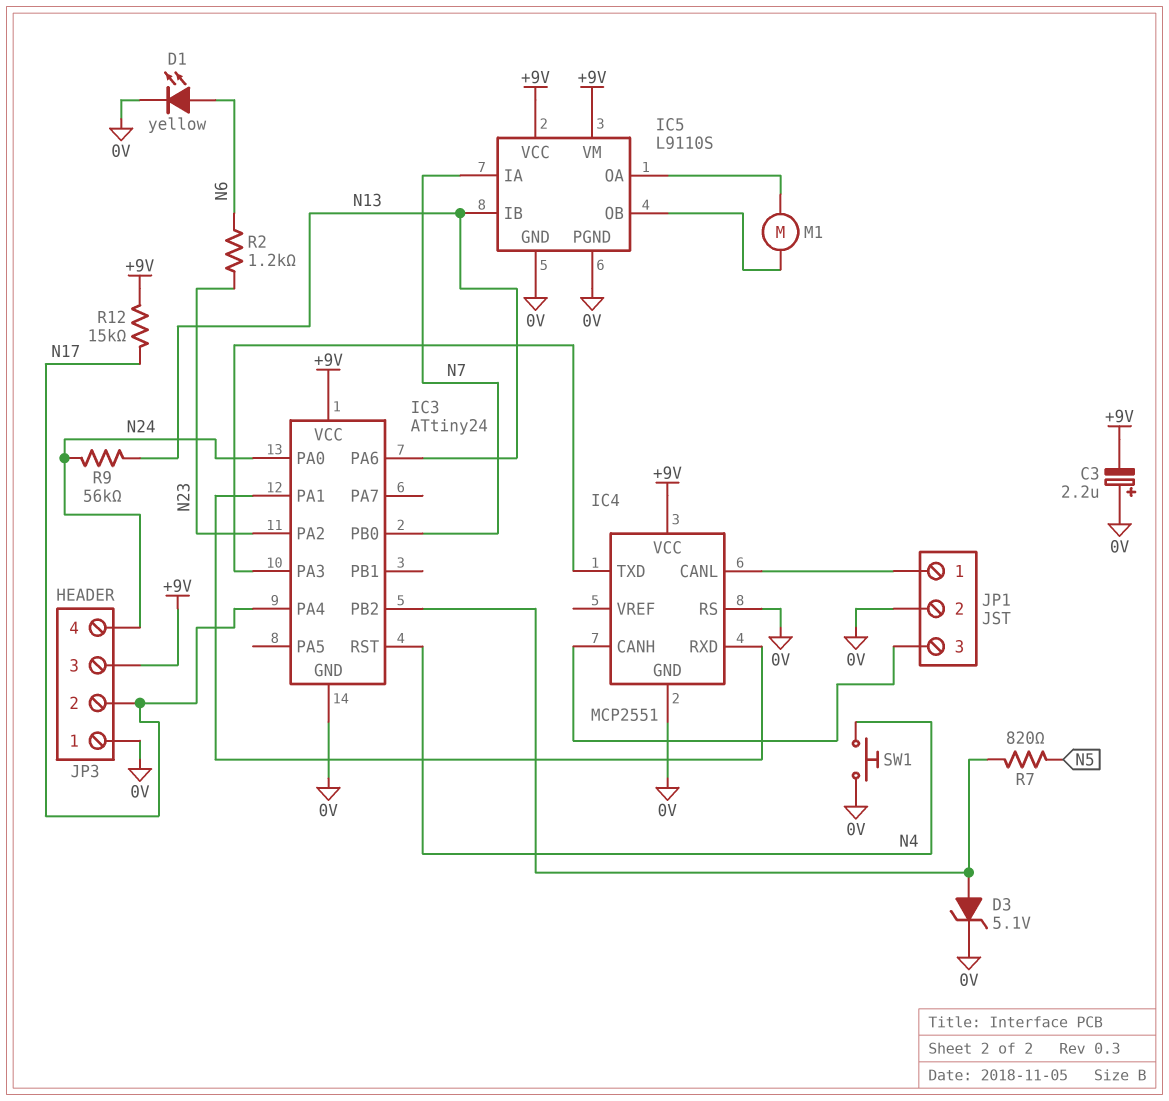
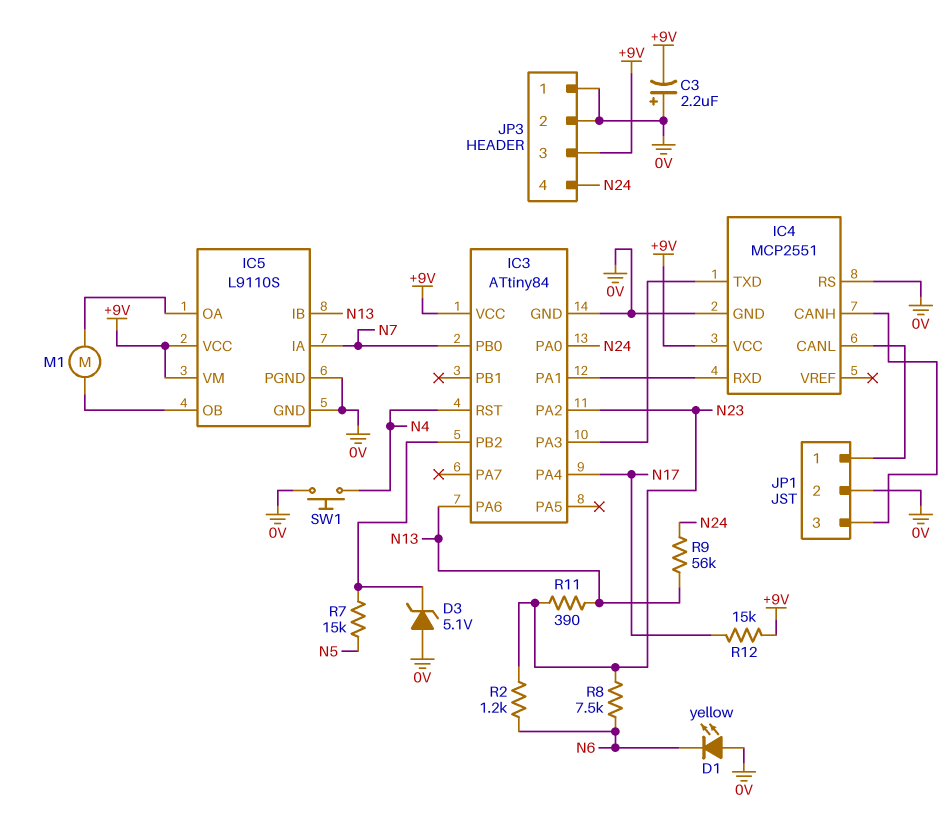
D1: LED yellow (A N6, K 0V) -> LED yellow (A 0V, K N6)
D3: zener 5.1V (A IC3/PB2, K 0V) -> zener 5.1V (A 0V, K IC3/PB2)
IC3: ATtiny24 -> ATtiny84
JP3 pin 2: N17 -> 0V
R7: 820 (IC3/PB2, N5) -> 15k (IC3/PB2, N5)
R8: none -> 7.5k (N6, N23)
R11: none -> 390 (N13, N23)

